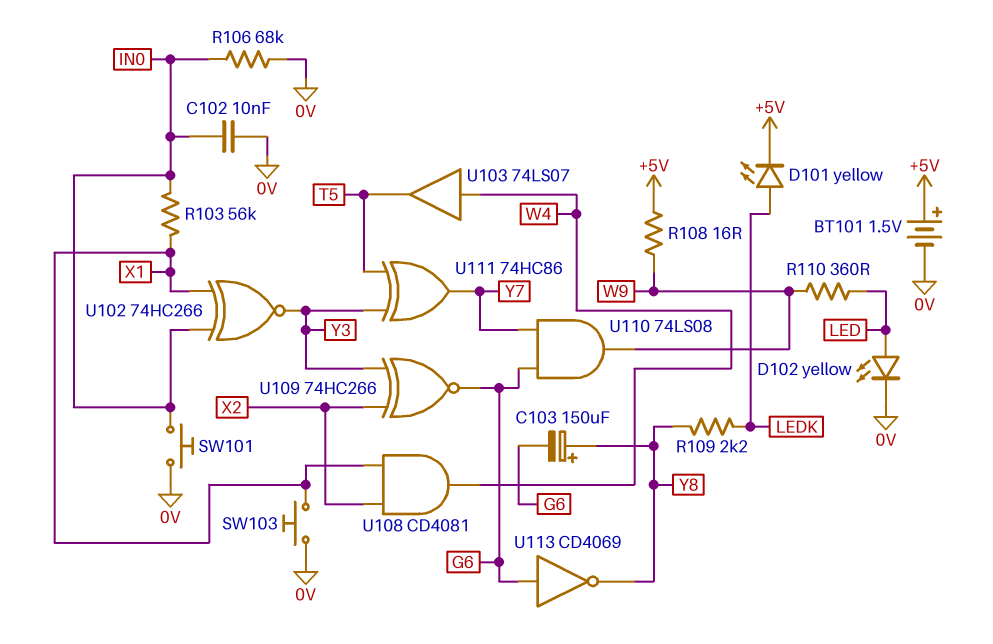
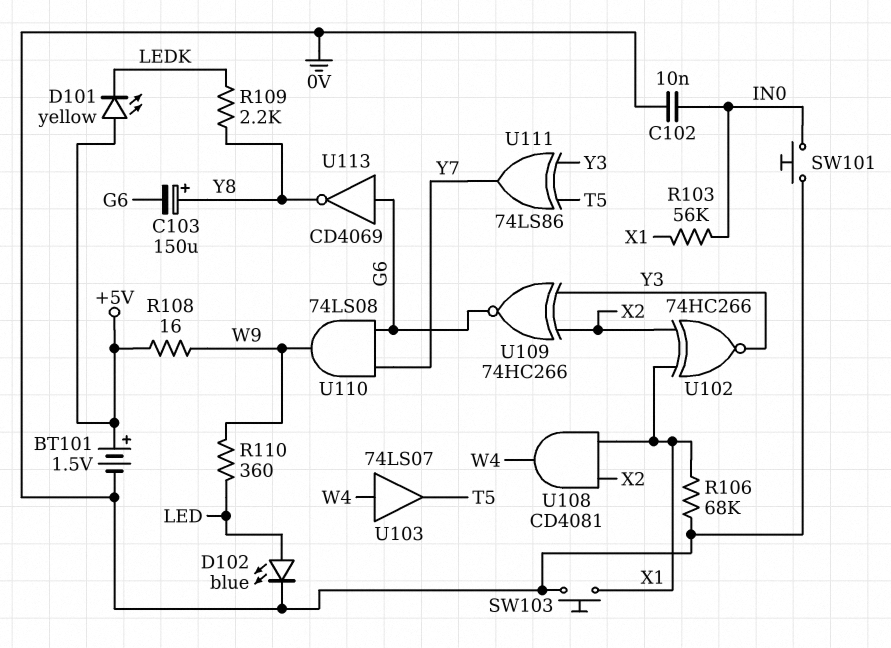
D101: LED yellow (A LEDK, K +5V) -> LED yellow (A +5V, K LEDK)
D102: LED yellow (A LED, K 0V) -> LED blue (A LED, K 0V)
R106: 68k (0V, IN0) -> 68k (0V, X1)
U102: XNOR 74HC266 (in IN0, in X1, out Y3) -> XNOR 74HC266 (in X1, in X2, out Y3)
U111: XOR 74HC86 (in T5, in Y3, out Y7) -> XOR 74LS86 (in T5, in Y3, out Y7)

